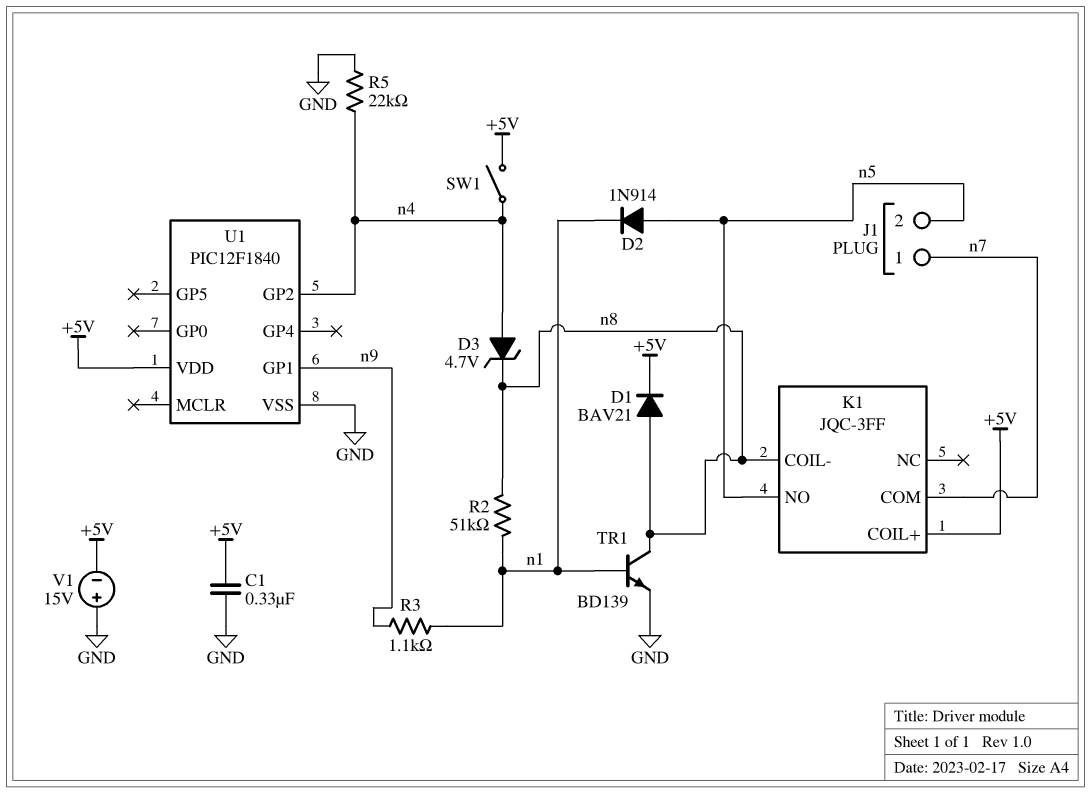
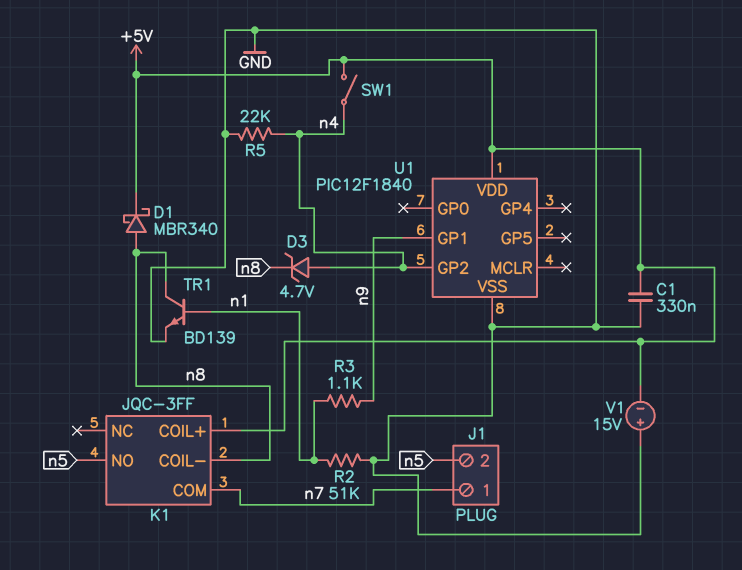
D1: diode BAV21 (A n8, K +5V) -> schottky MBR340 (A n8, K +5V)
D2: diode 1N914 (A n5, K n1) -> none
R2: 51k (n1, n8) -> 51k (GND, n1)

